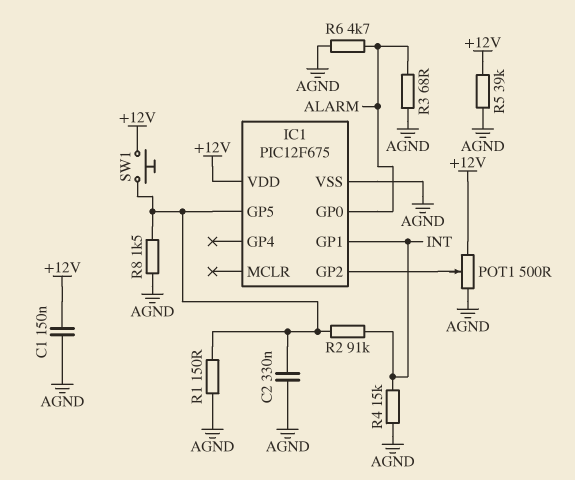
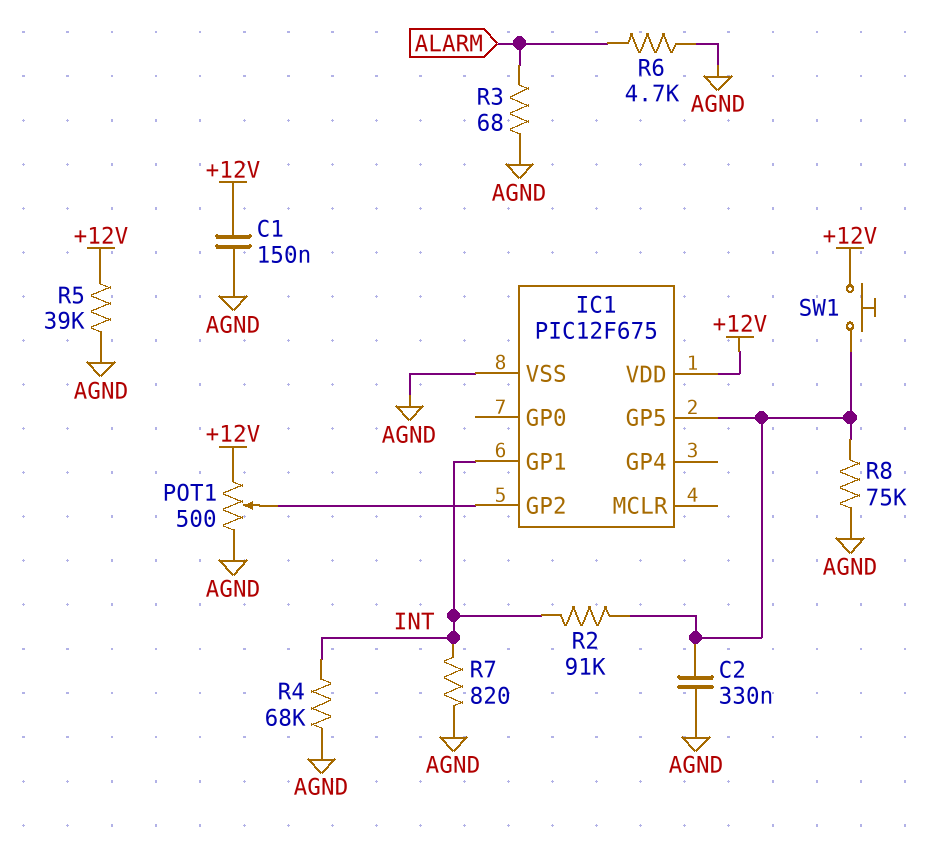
IC1 pin GP0: ALARM -> none
R1: 150 (AGND, IC1/GP5) -> none
R4: 15k (AGND, INT) -> 68k (AGND, INT)
R7: none -> 820 (AGND, INT)
R8: 1.5k (AGND, IC1/GP5) -> 75k (AGND, IC1/GP5)

